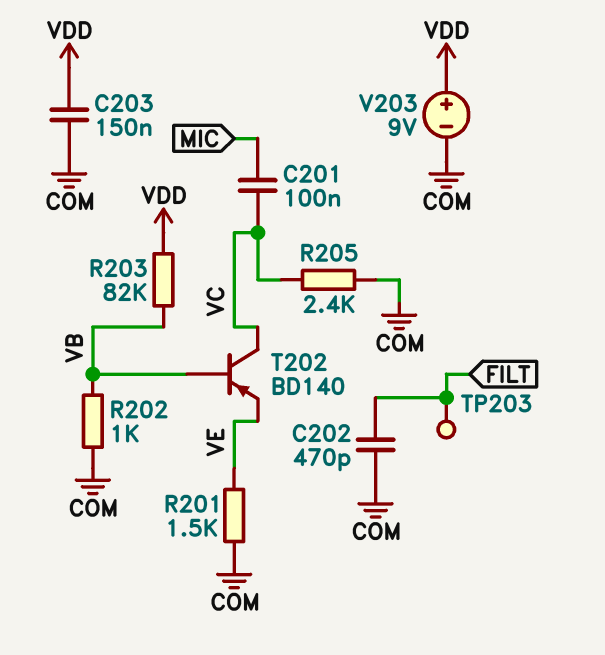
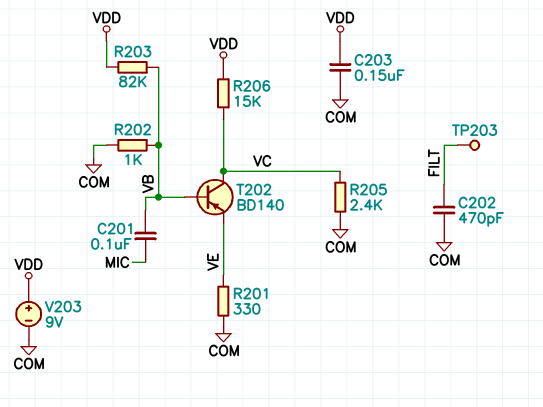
C201: 100nF (MIC, VC) -> 100nF (MIC, VB)
R201: 1.5k (COM, VE) -> 330 (COM, VE)
R206: none -> 15k (VC, VDD)

